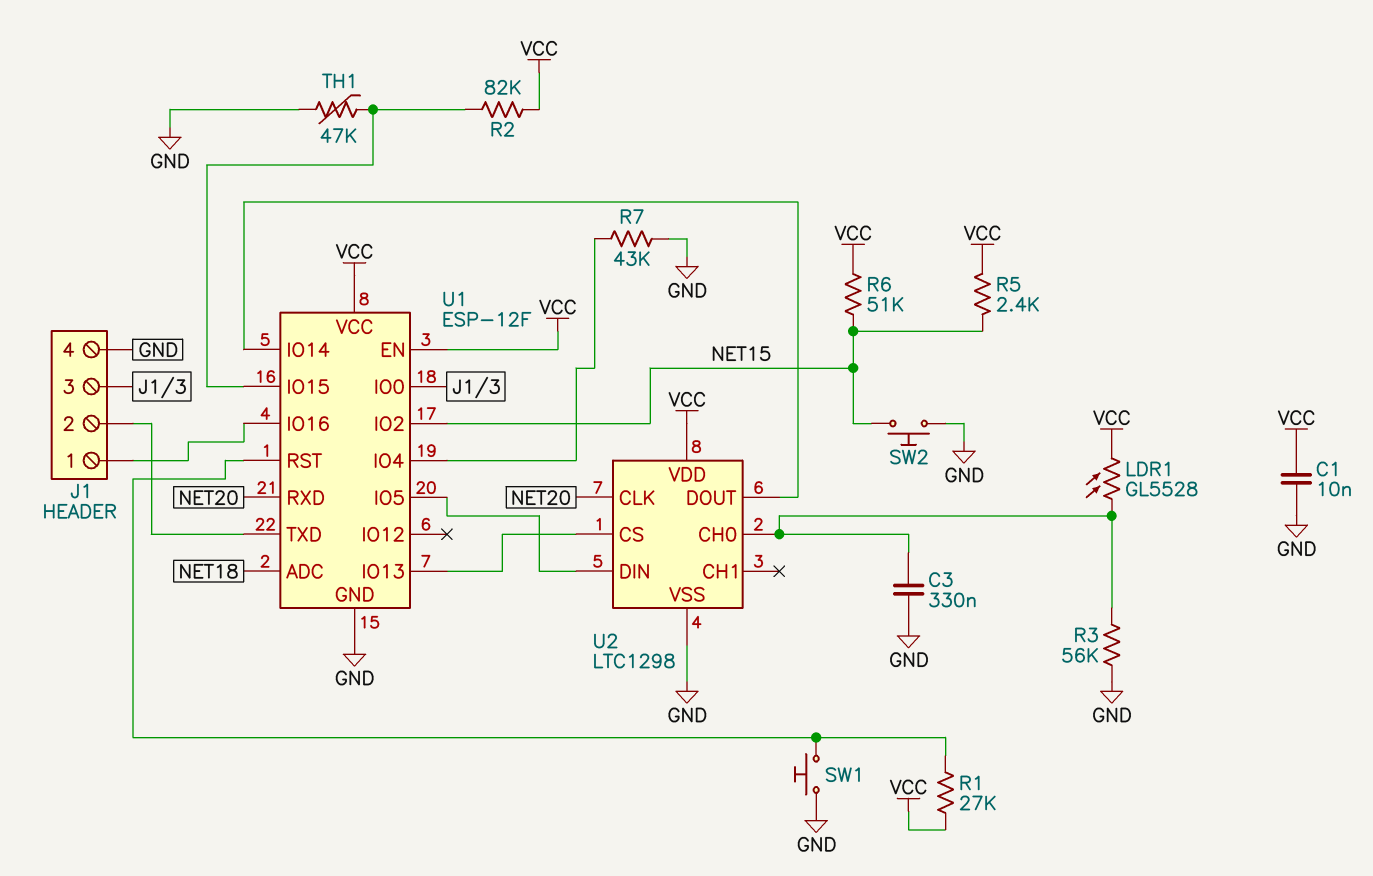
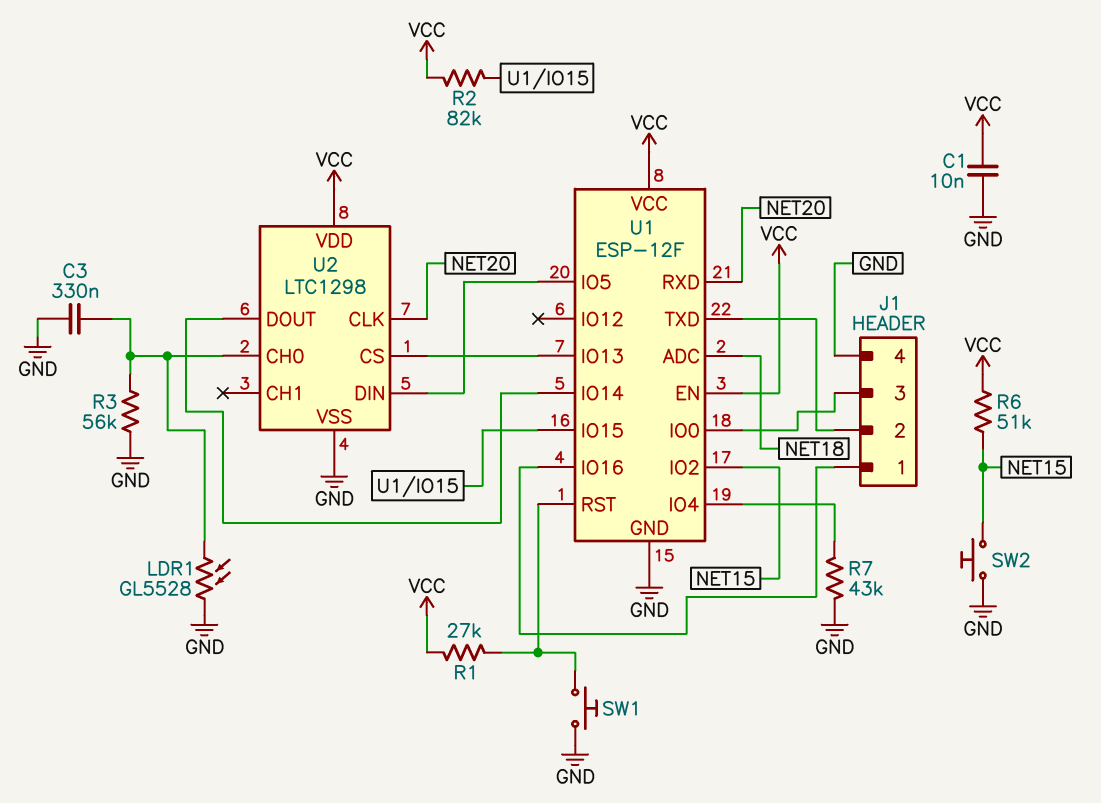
LDR1: GL5528 (U2/CH0, VCC) -> GL5528 (GND, U2/CH0)
R5: 2.4k (NET15, VCC) -> none
TH1: 47k (GND, U1/IO15) -> none

